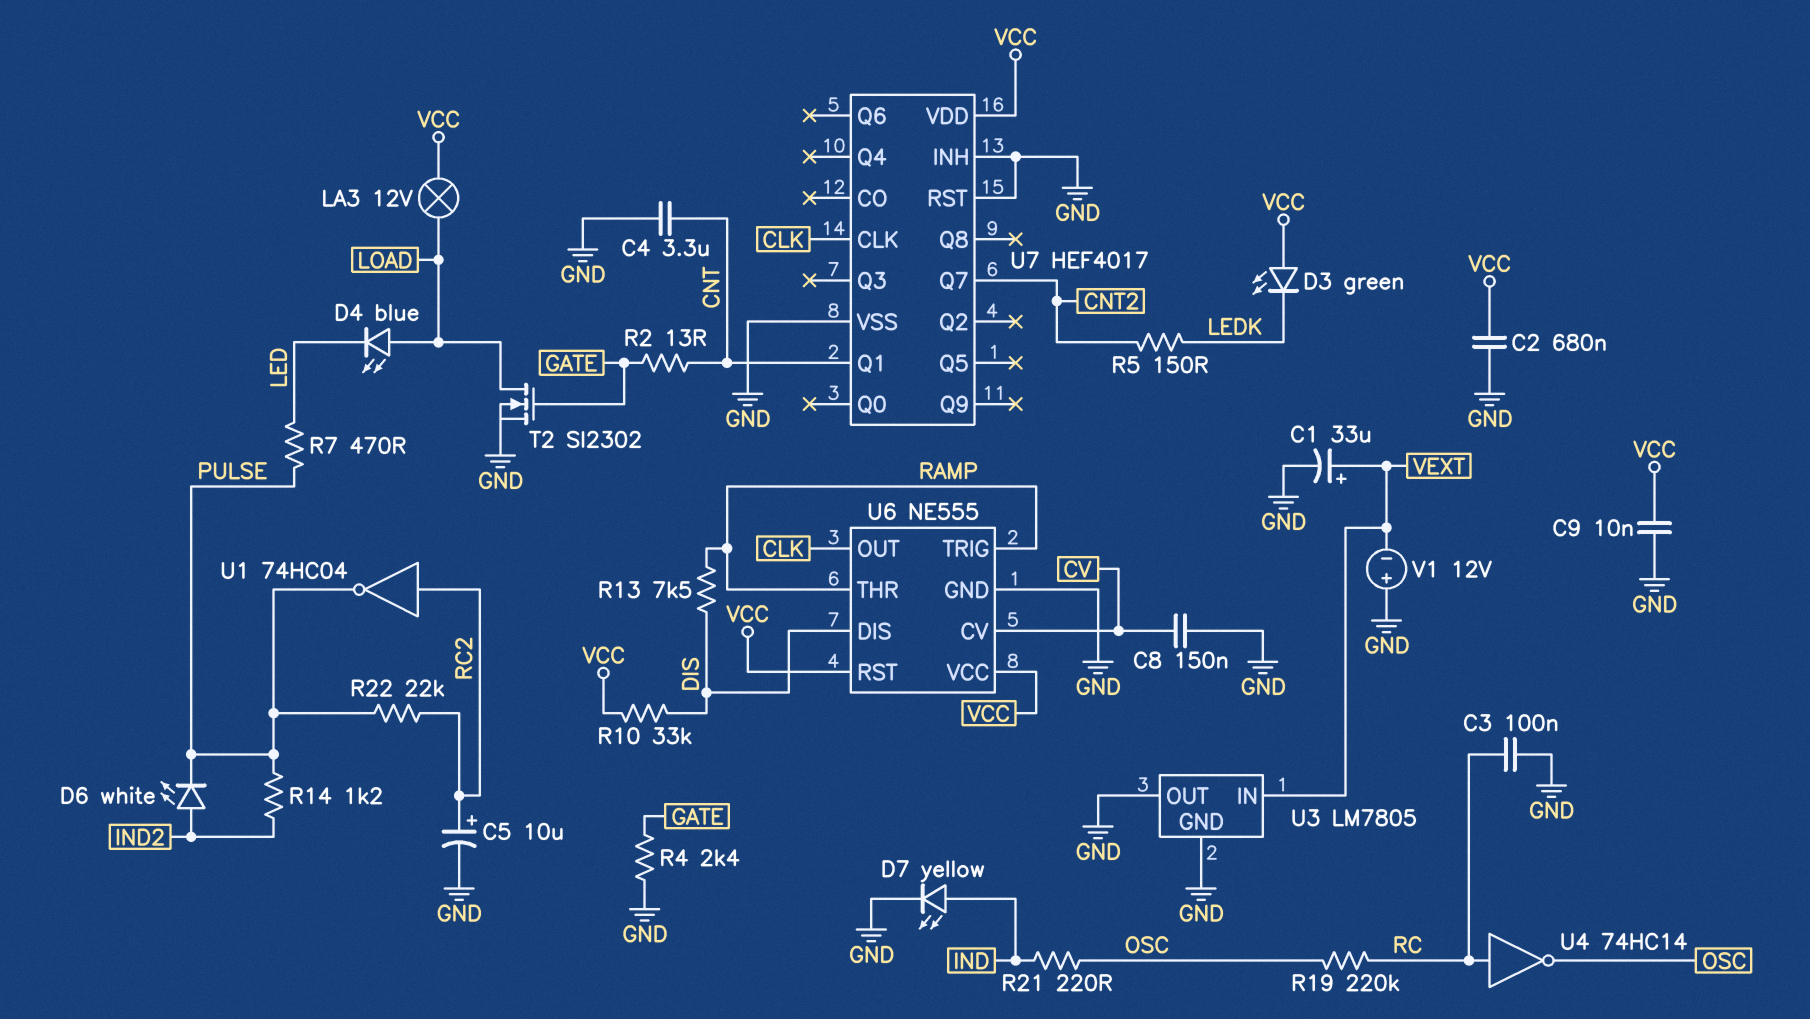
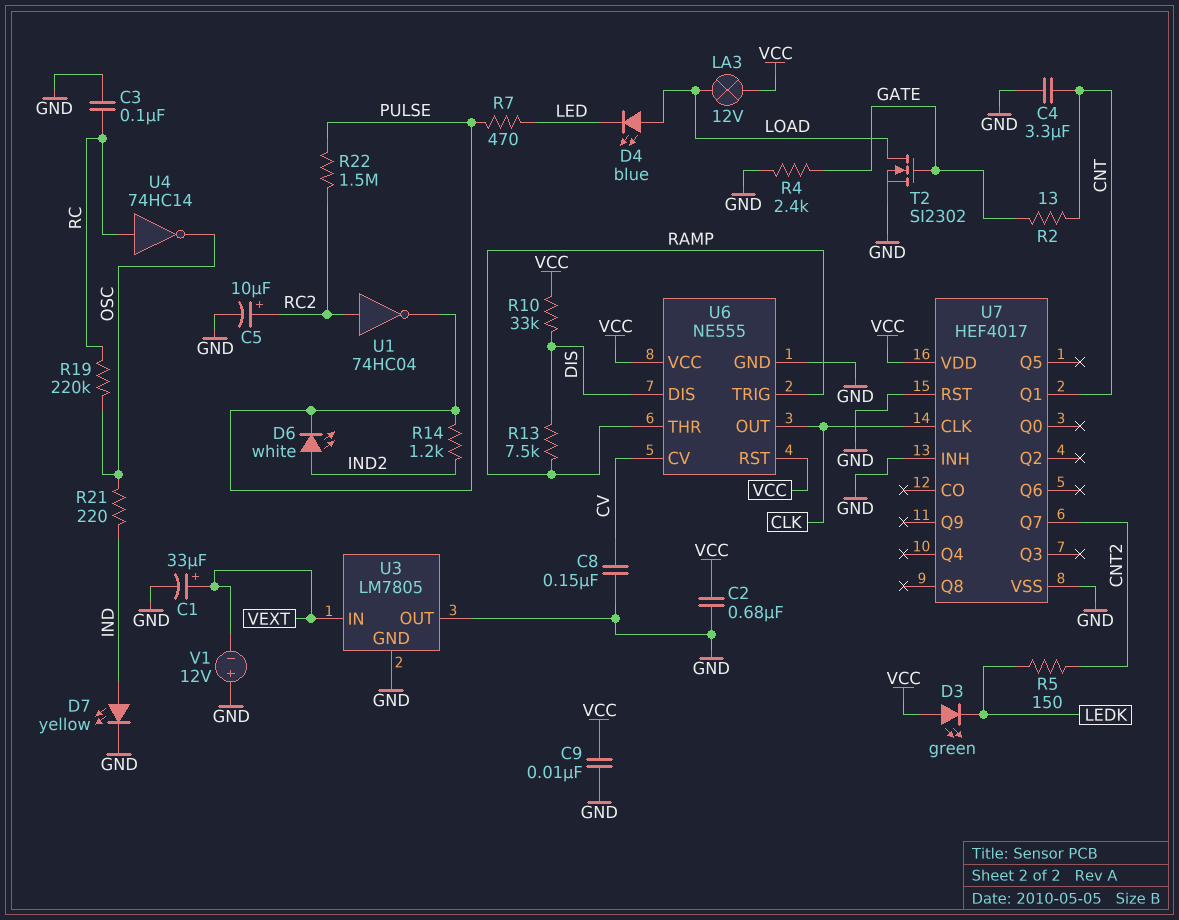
R22: 22k (PULSE, RC2) -> 1.5M (PULSE, RC2)

